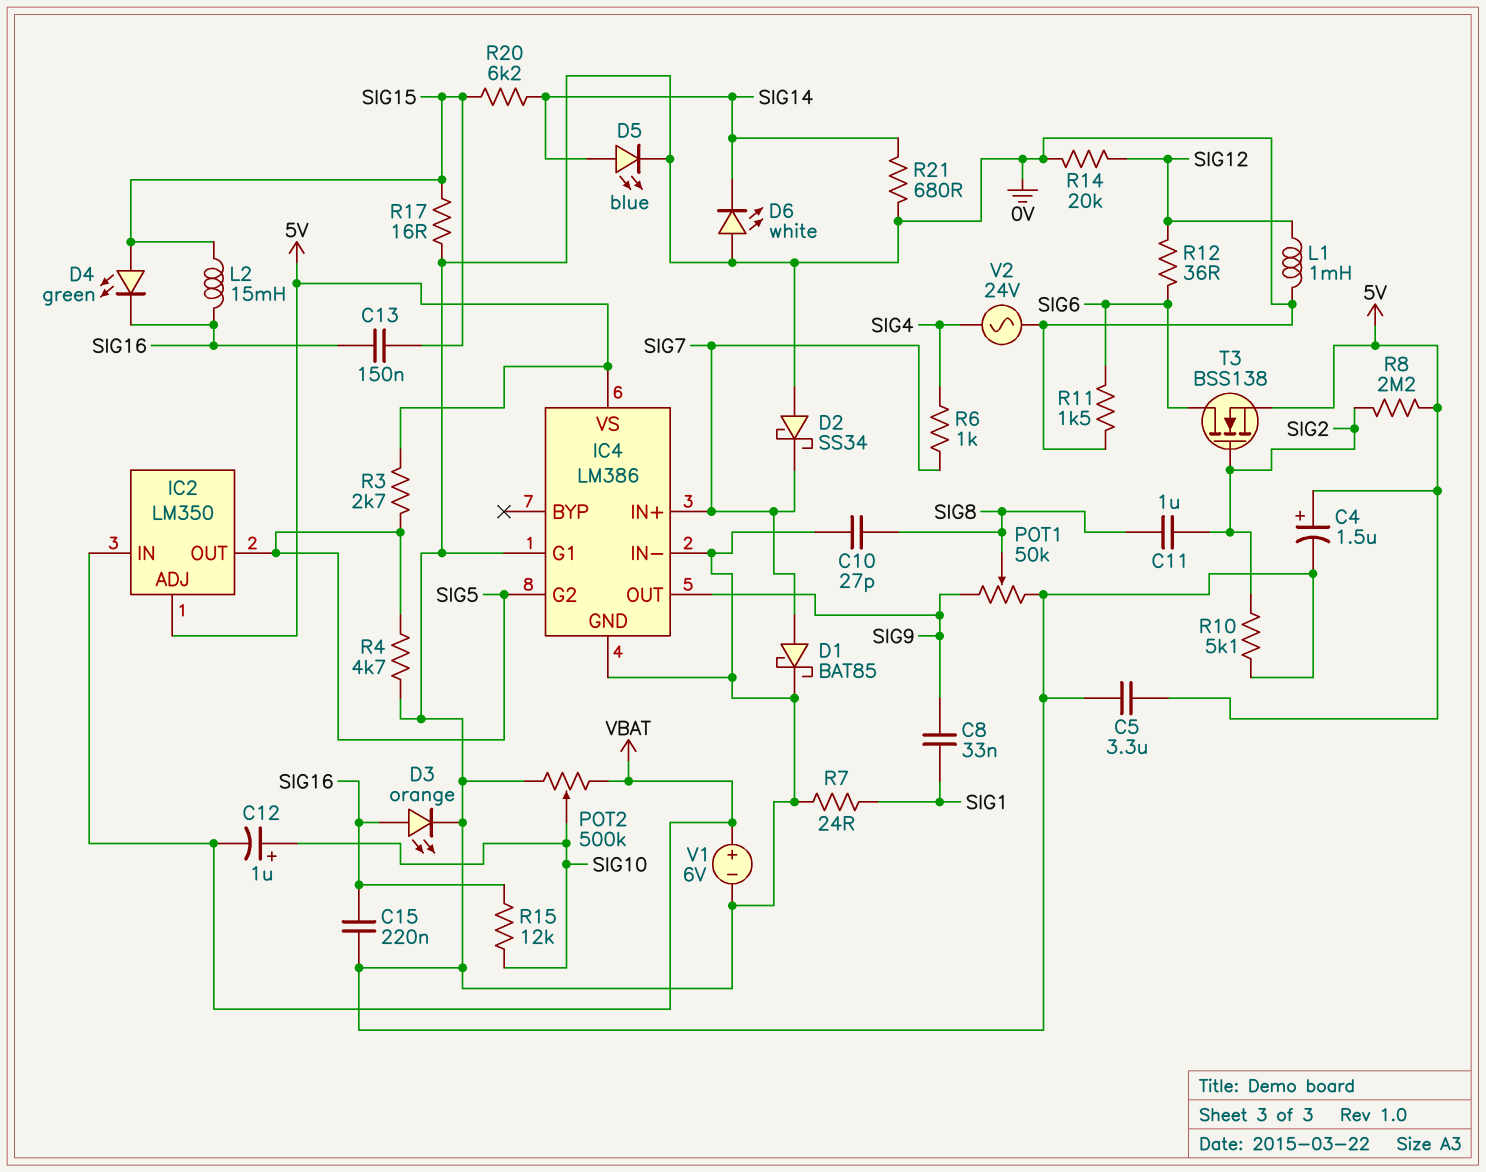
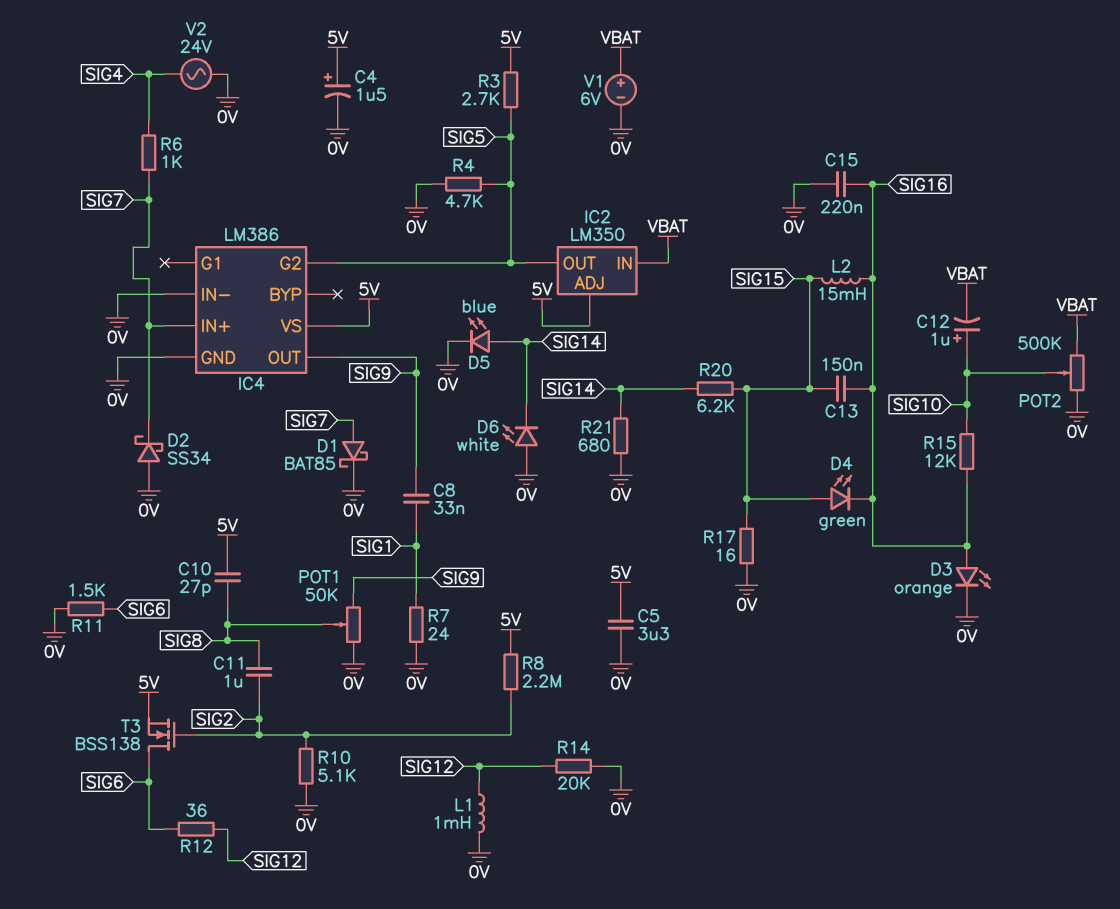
C10: 27pF (0V, SIG8) -> 27pF (5V, SIG8)
IC4 pin G1: 0V -> none

